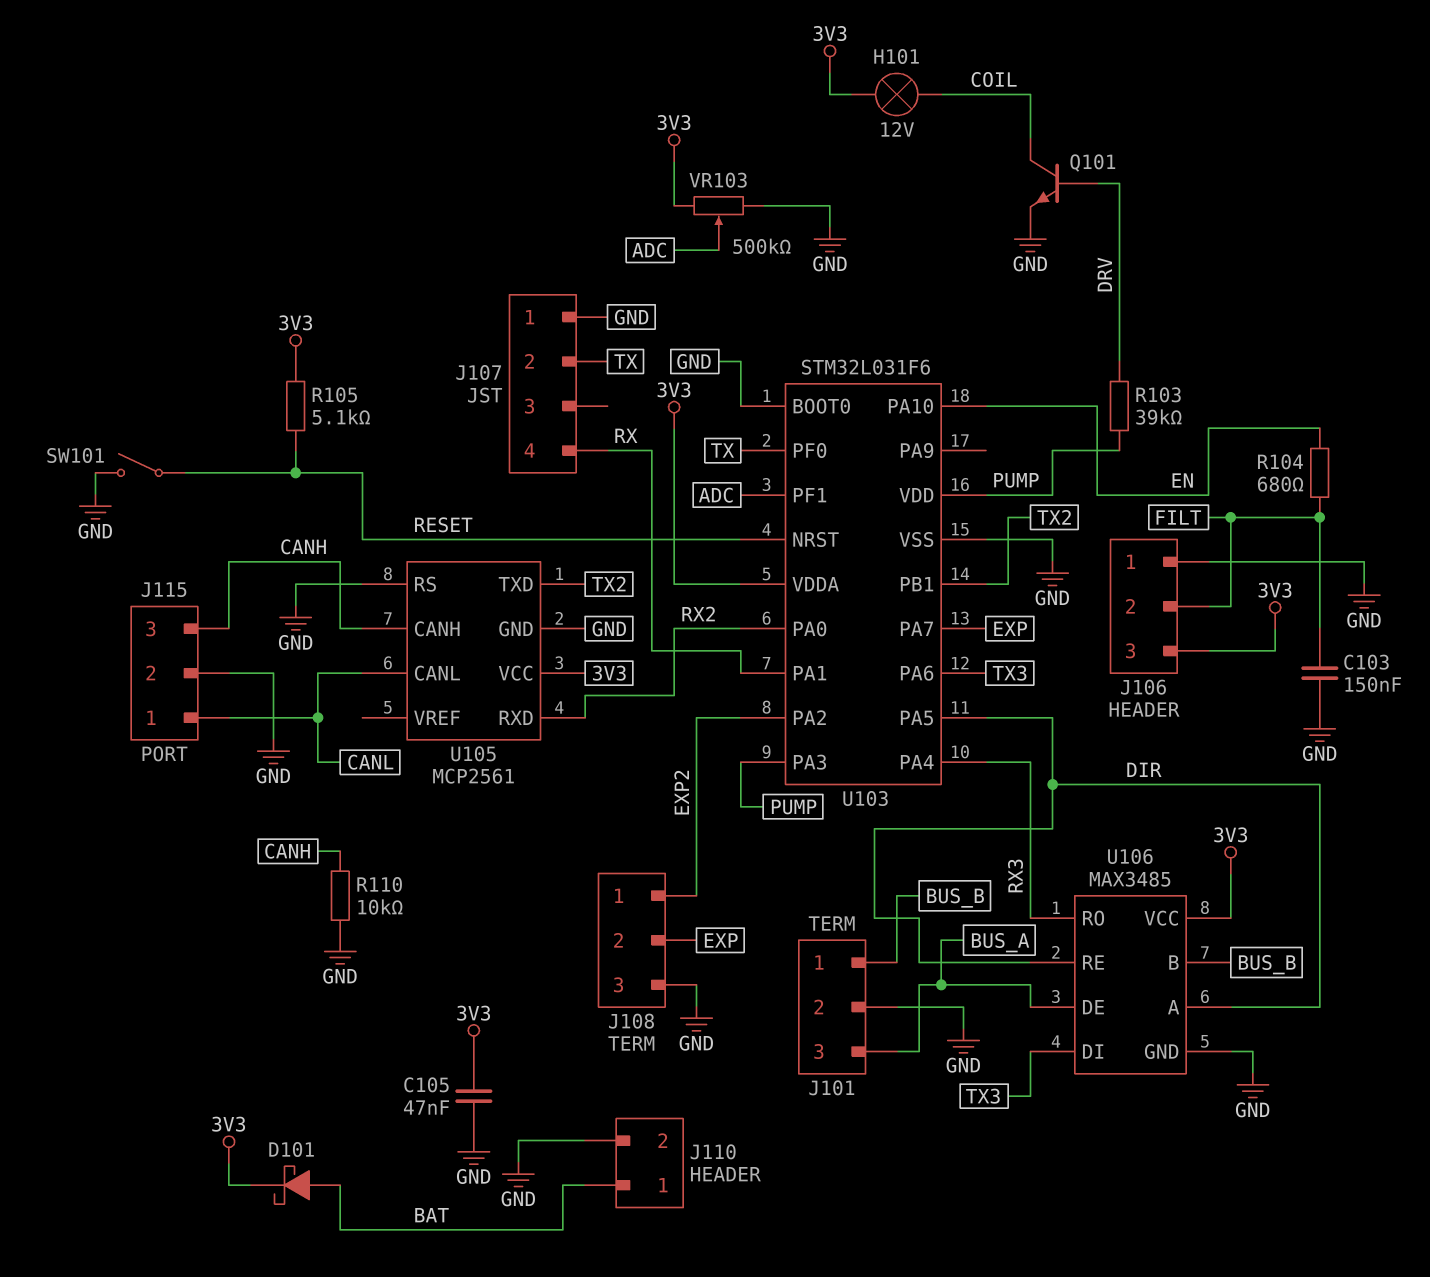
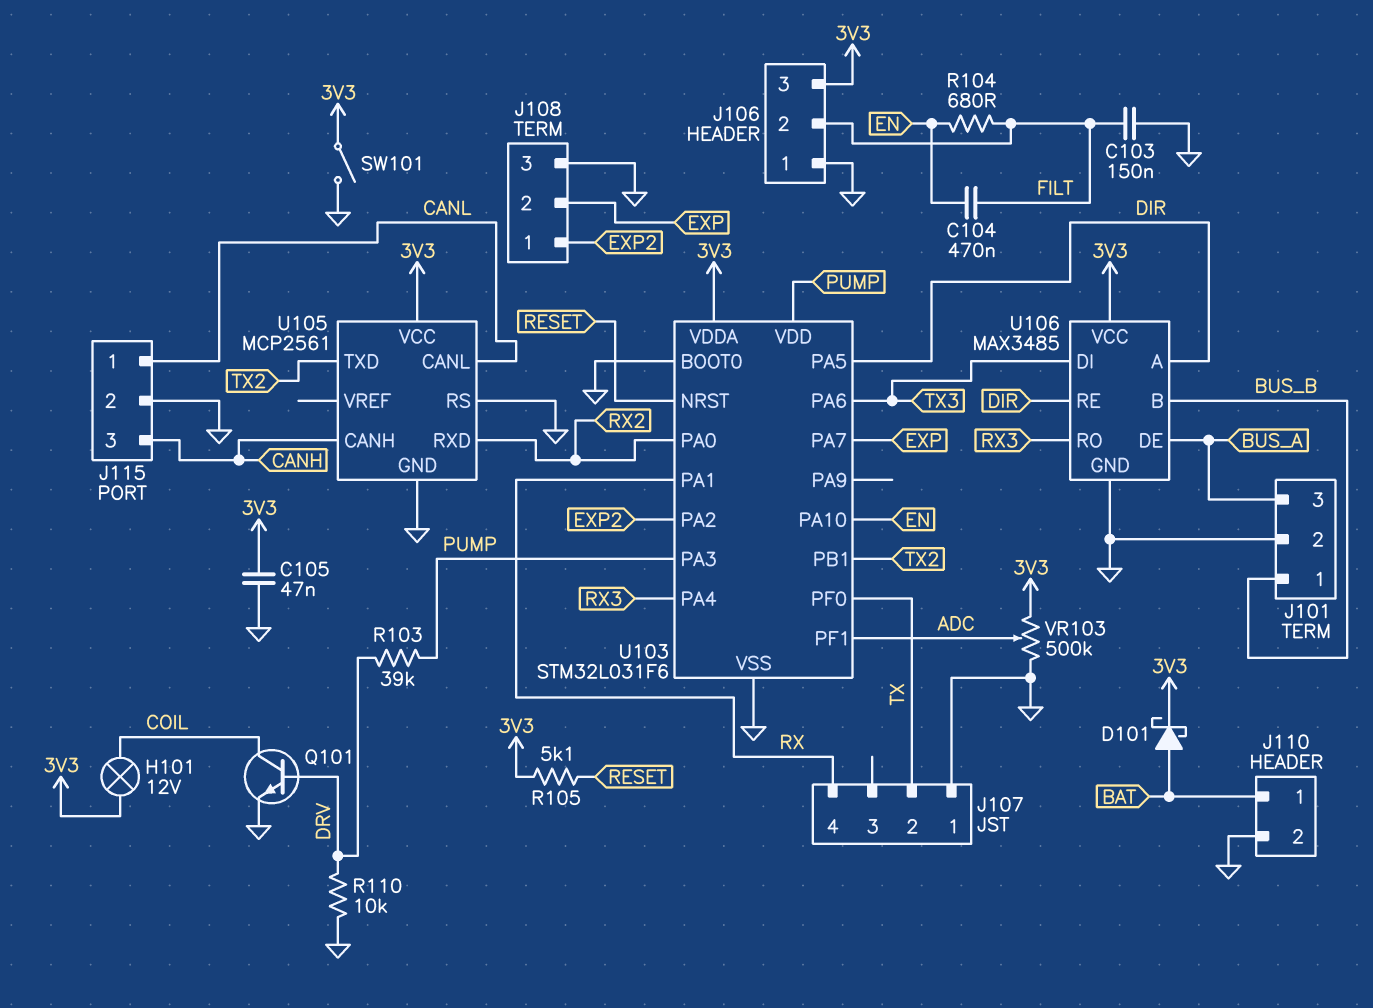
C104: none -> 470nF (EN, FILT)
R110: 10k (CANH, GND) -> 10k (DRV, GND)
SW101: switch (GND, RESET) -> switch (3V3, GND)

